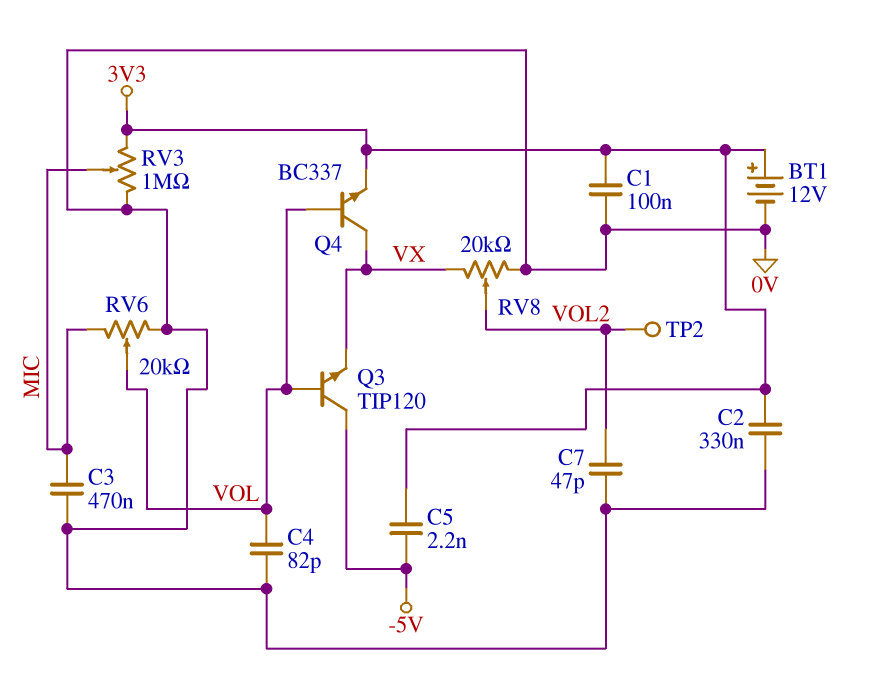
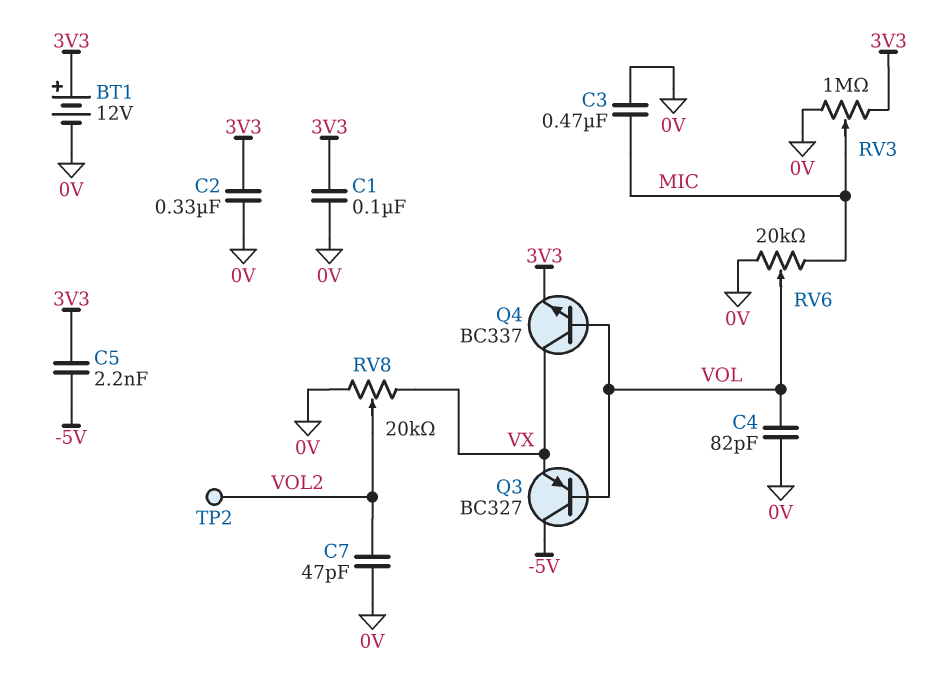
Q3: NPN TIP120 (B VOL, C -5V, E VX) -> PNP BC327 (B VOL, C -5V, E VX)

